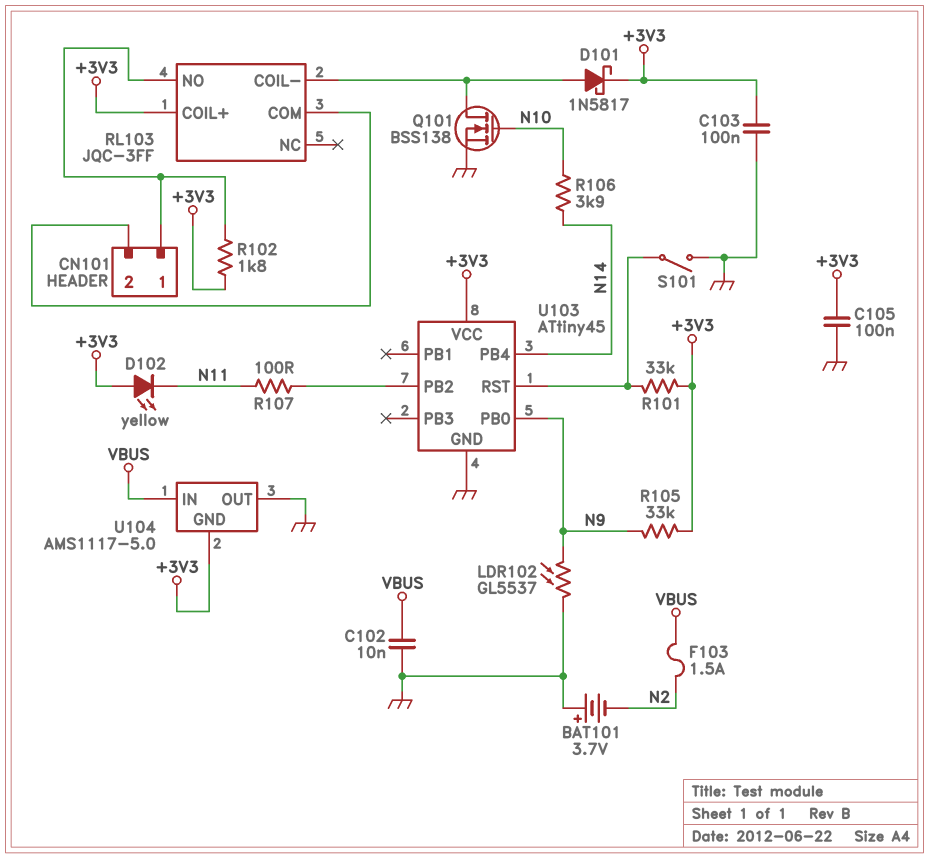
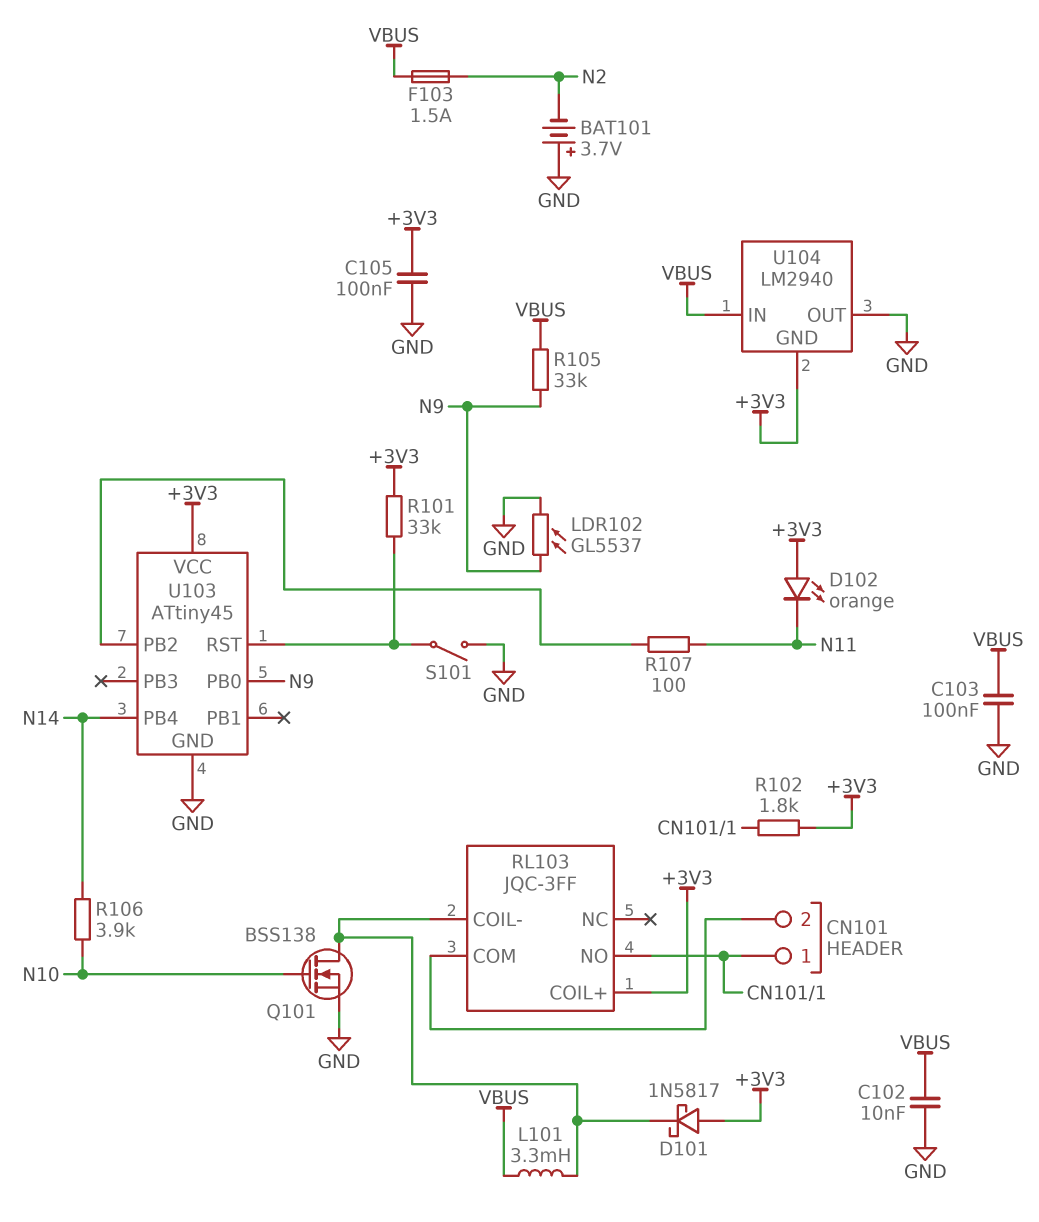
C103: 100nF (+3V3, GND) -> 100nF (GND, VBUS)
D101: schottky 1N5817 (A RL103/COIL-, K +3V3) -> schottky 1N5817 (A +3V3, K RL103/COIL-)
D102: LED yellow (A +3V3, K N11) -> LED orange (A +3V3, K N11)
L101: none -> 3.3mH (RL103/COIL-, VBUS)
R105: 33k (+3V3, N9) -> 33k (N9, VBUS)
U104: AMS1117-5.0 -> LM2940

